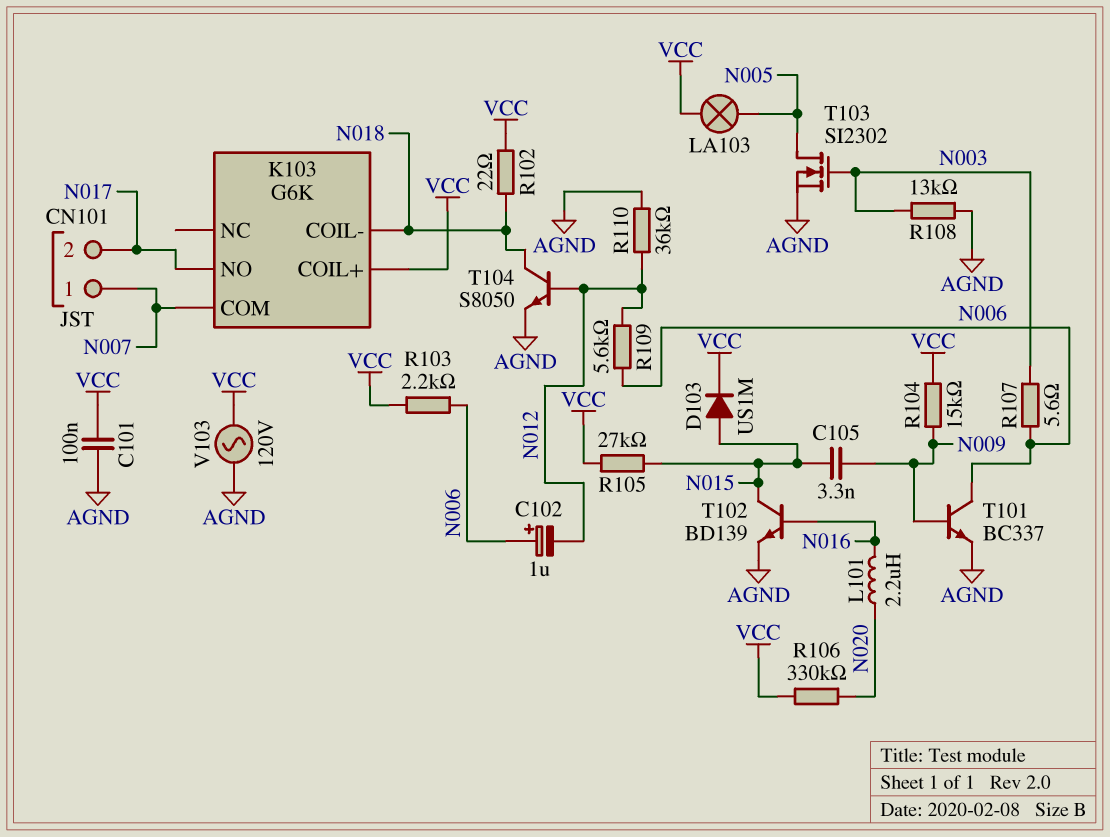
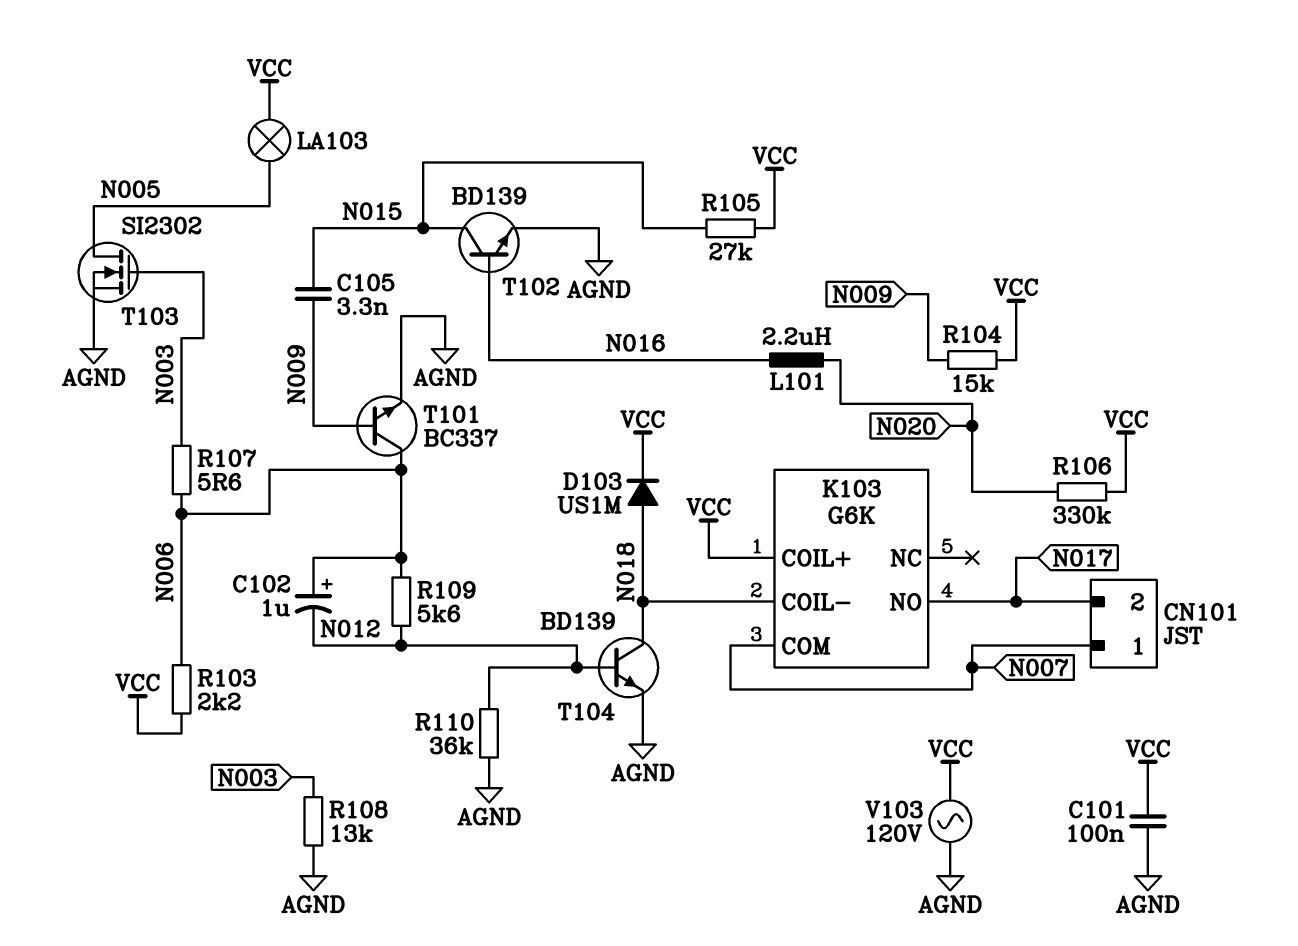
D103: diode US1M (A N015, K VCC) -> diode US1M (A N018, K VCC)
R102: 22 (N018, VCC) -> none
T104: NPN S8050 (B N012, C N018, E AGND) -> NPN BD139 (B N012, C N018, E AGND)

